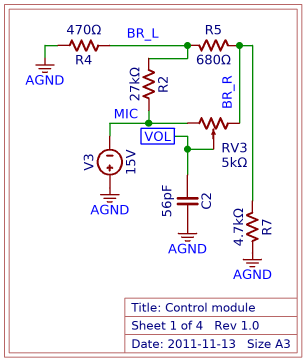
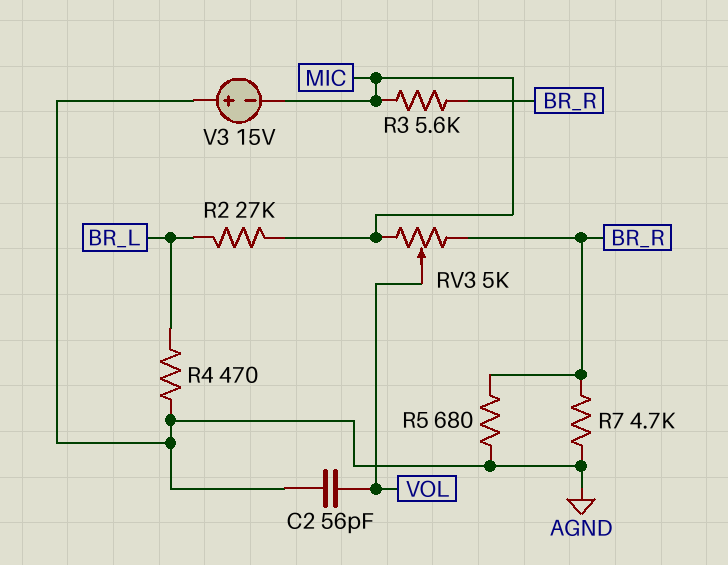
R3: none -> 5.6k (BR_R, MIC)
R5: 680 (BR_L, BR_R) -> 680 (AGND, BR_R)

